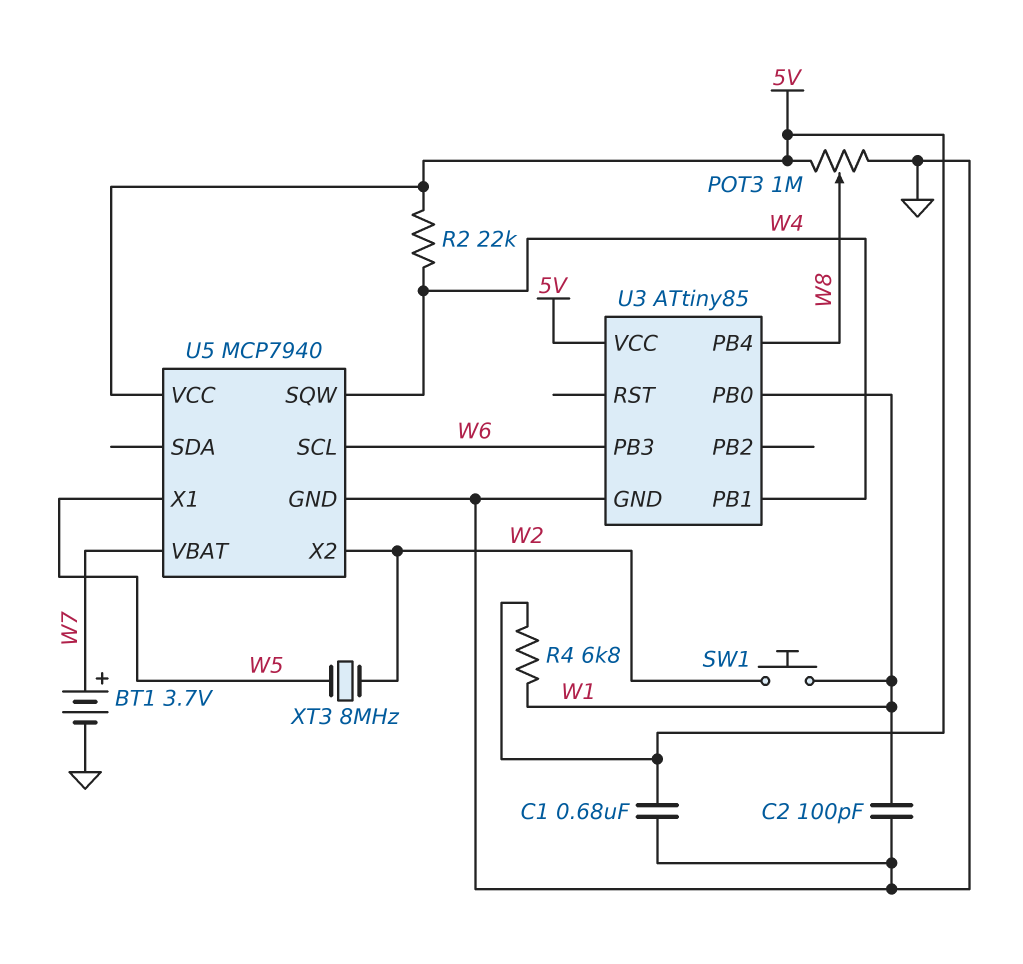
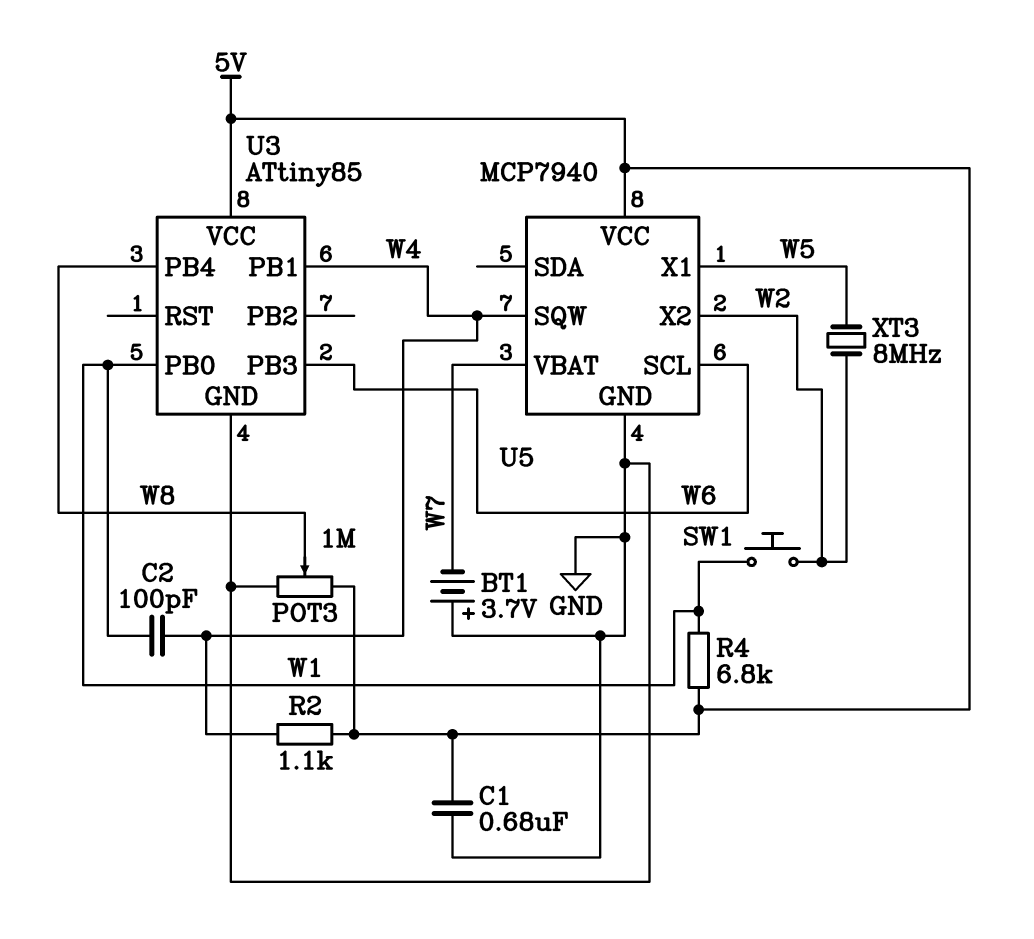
BT1: 3.7V (plus W7, minus GND) -> 3.7V (plus GND, minus W7)
C2: 100pF (GND, W1) -> 100pF (W1, W4)
R2: 22k (5V, W4) -> 1.1k (5V, W4)

